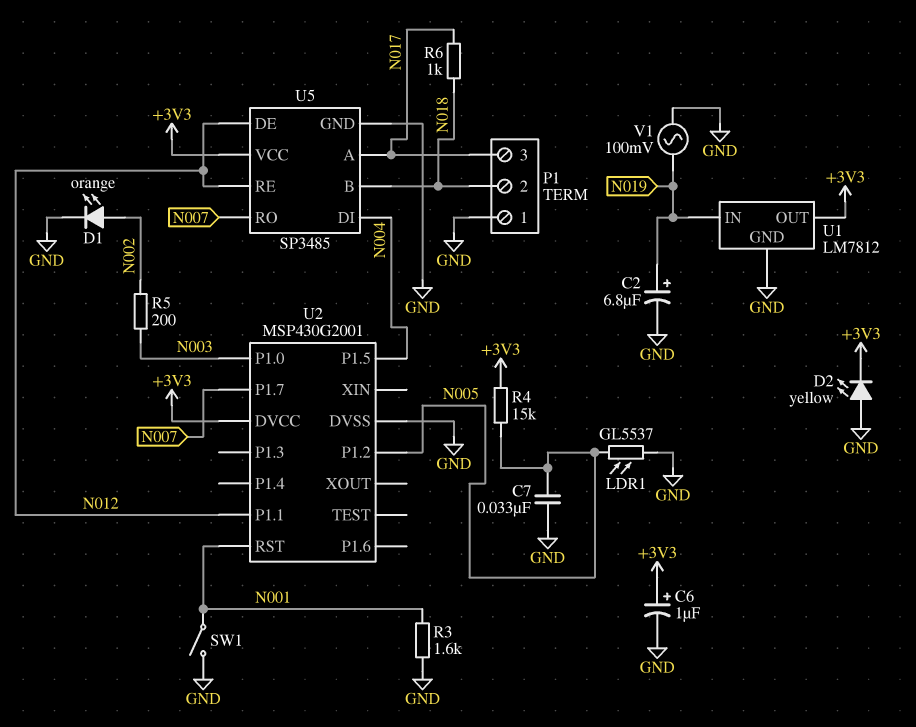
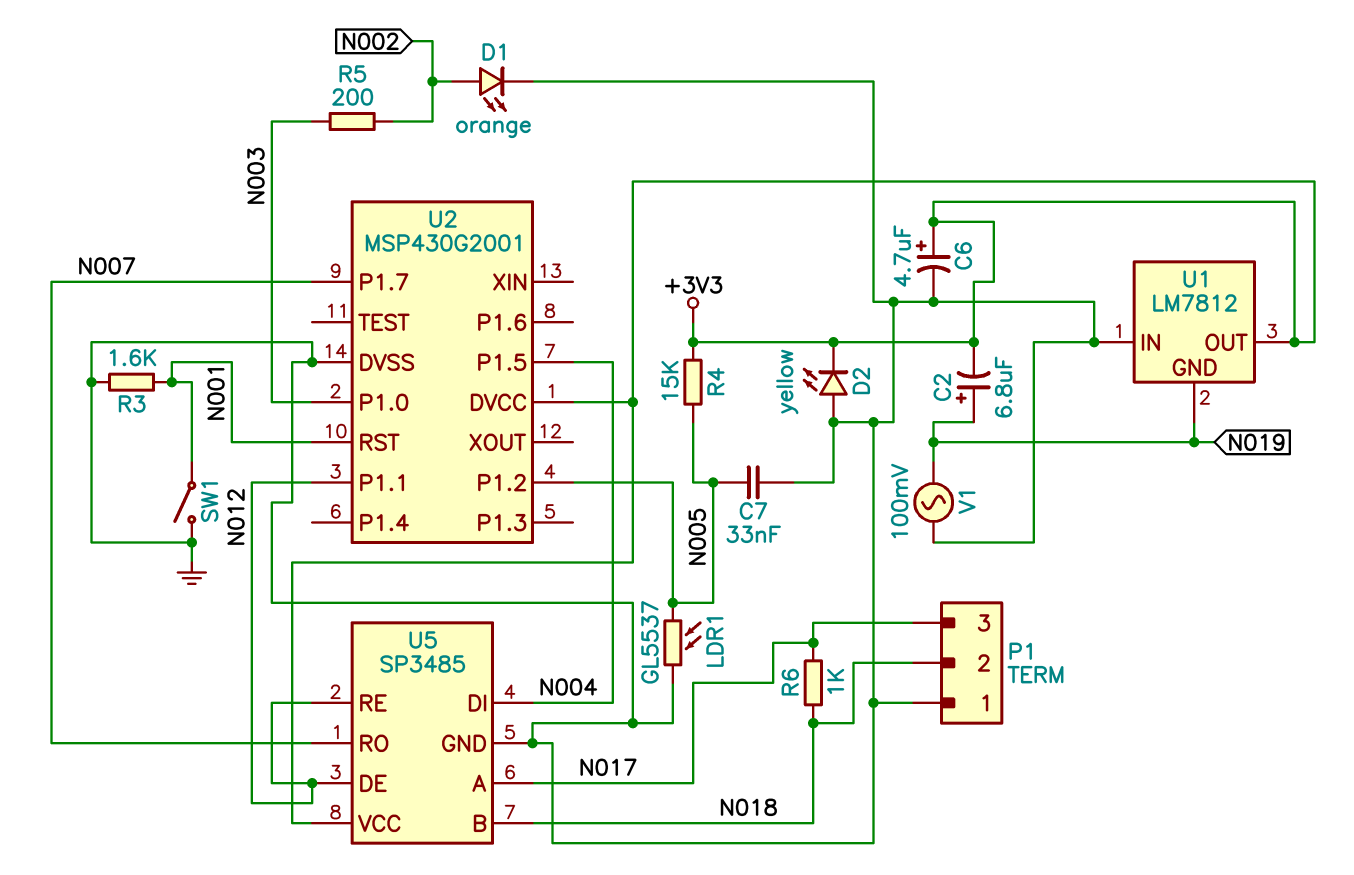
C2: 6.8uF (plus N019, minus GND) -> 6.8uF (plus N019, minus +3V3)
C6: 1uF (plus +3V3, minus GND) -> 4.7uF (plus +3V3, minus GND)
U1 pin GND: GND -> N019
U1 pin IN: N019 -> GND

